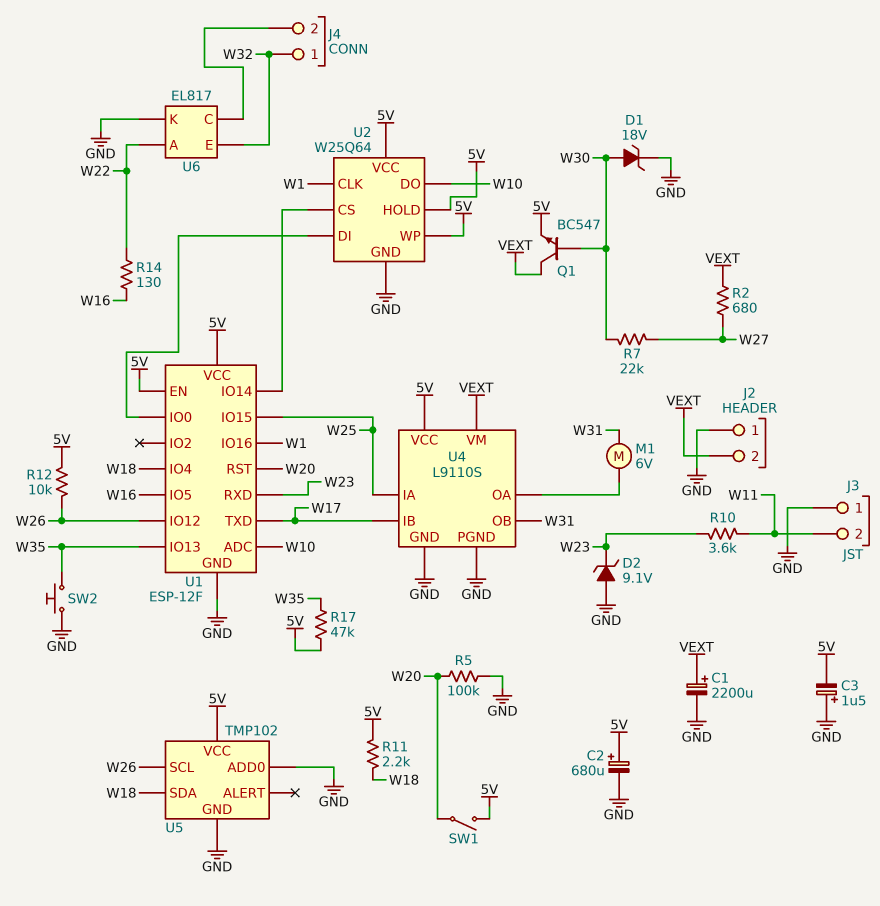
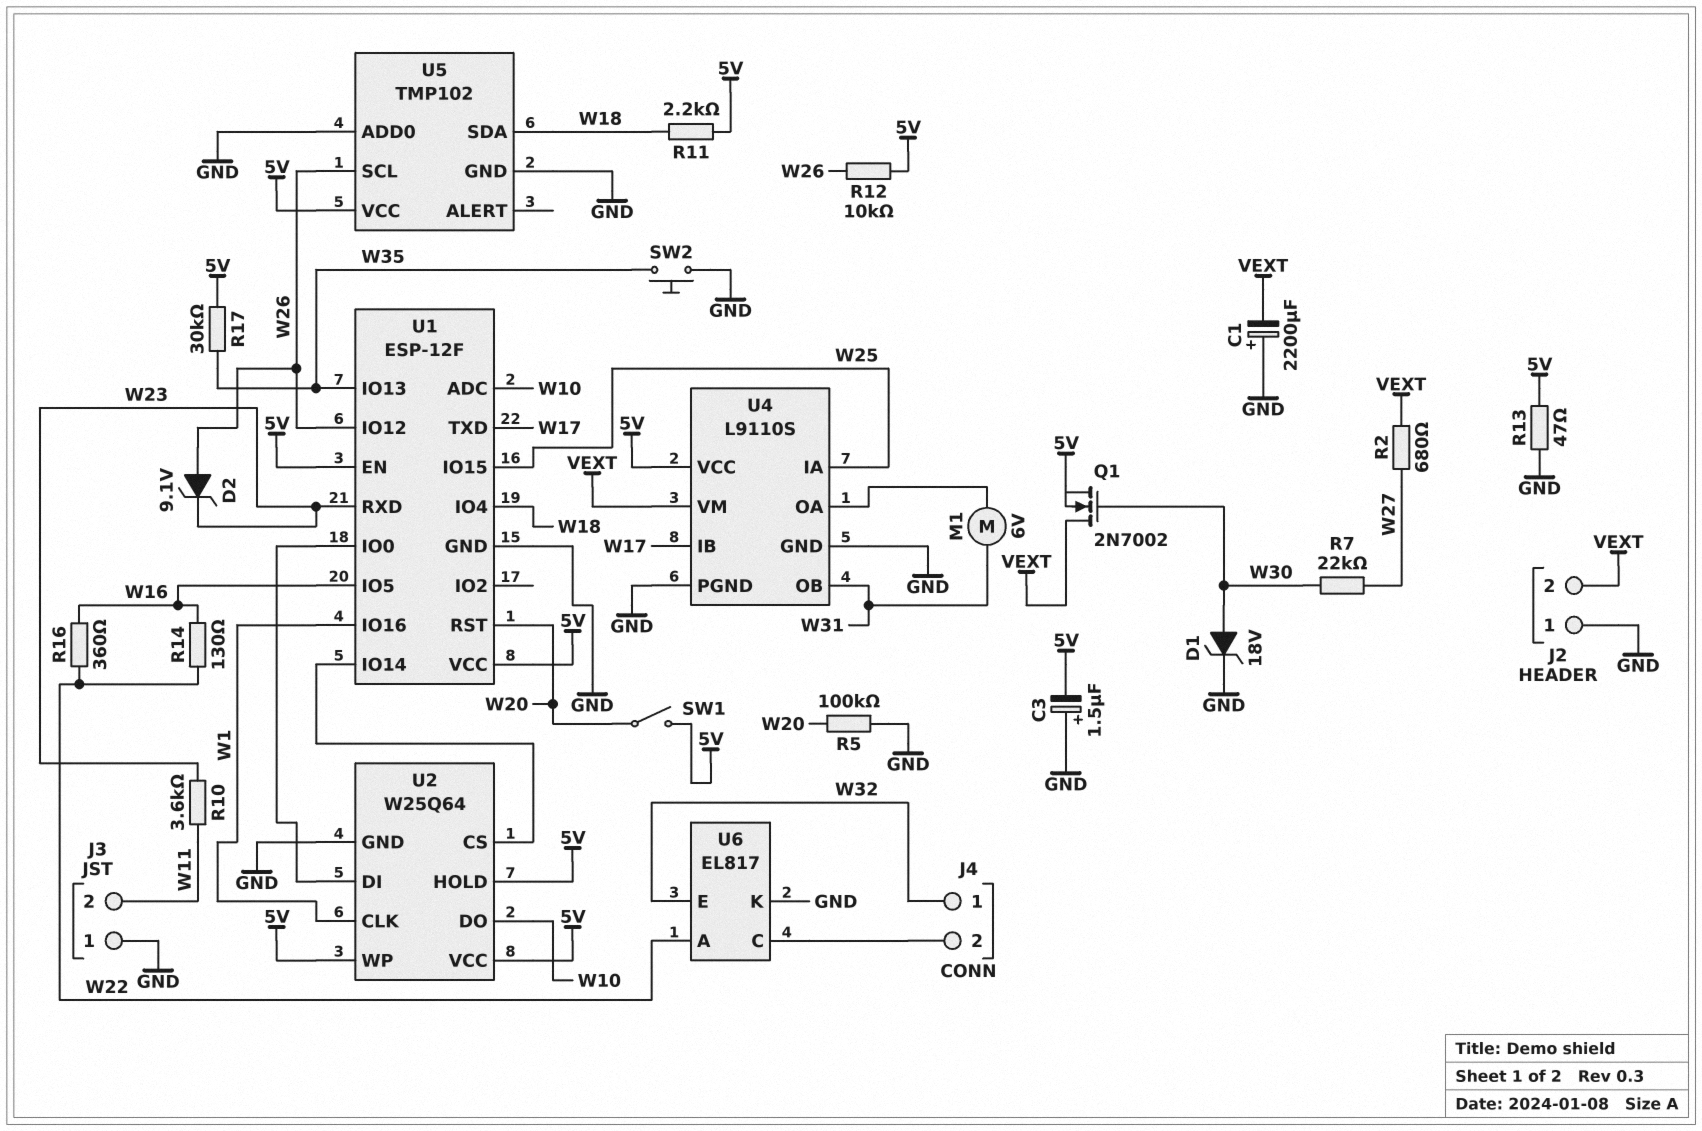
C1: 2200uF (plus VEXT, minus GND) -> 2200uF (plus GND, minus VEXT)
C2: 680uF (plus 5V, minus GND) -> none
D2: zener 9.1V (A GND, K W23) -> zener 9.1V (A W26, K W23)
Q1: NPN BC547 (B W30, C VEXT, E 5V) -> NMOS 2N7002 (G W30, D VEXT, S 5V)
R13: none -> 47 (5V, GND)
R16: none -> 360 (W16, W22)
R17: 47k (5V, W35) -> 30k (5V, W35)

